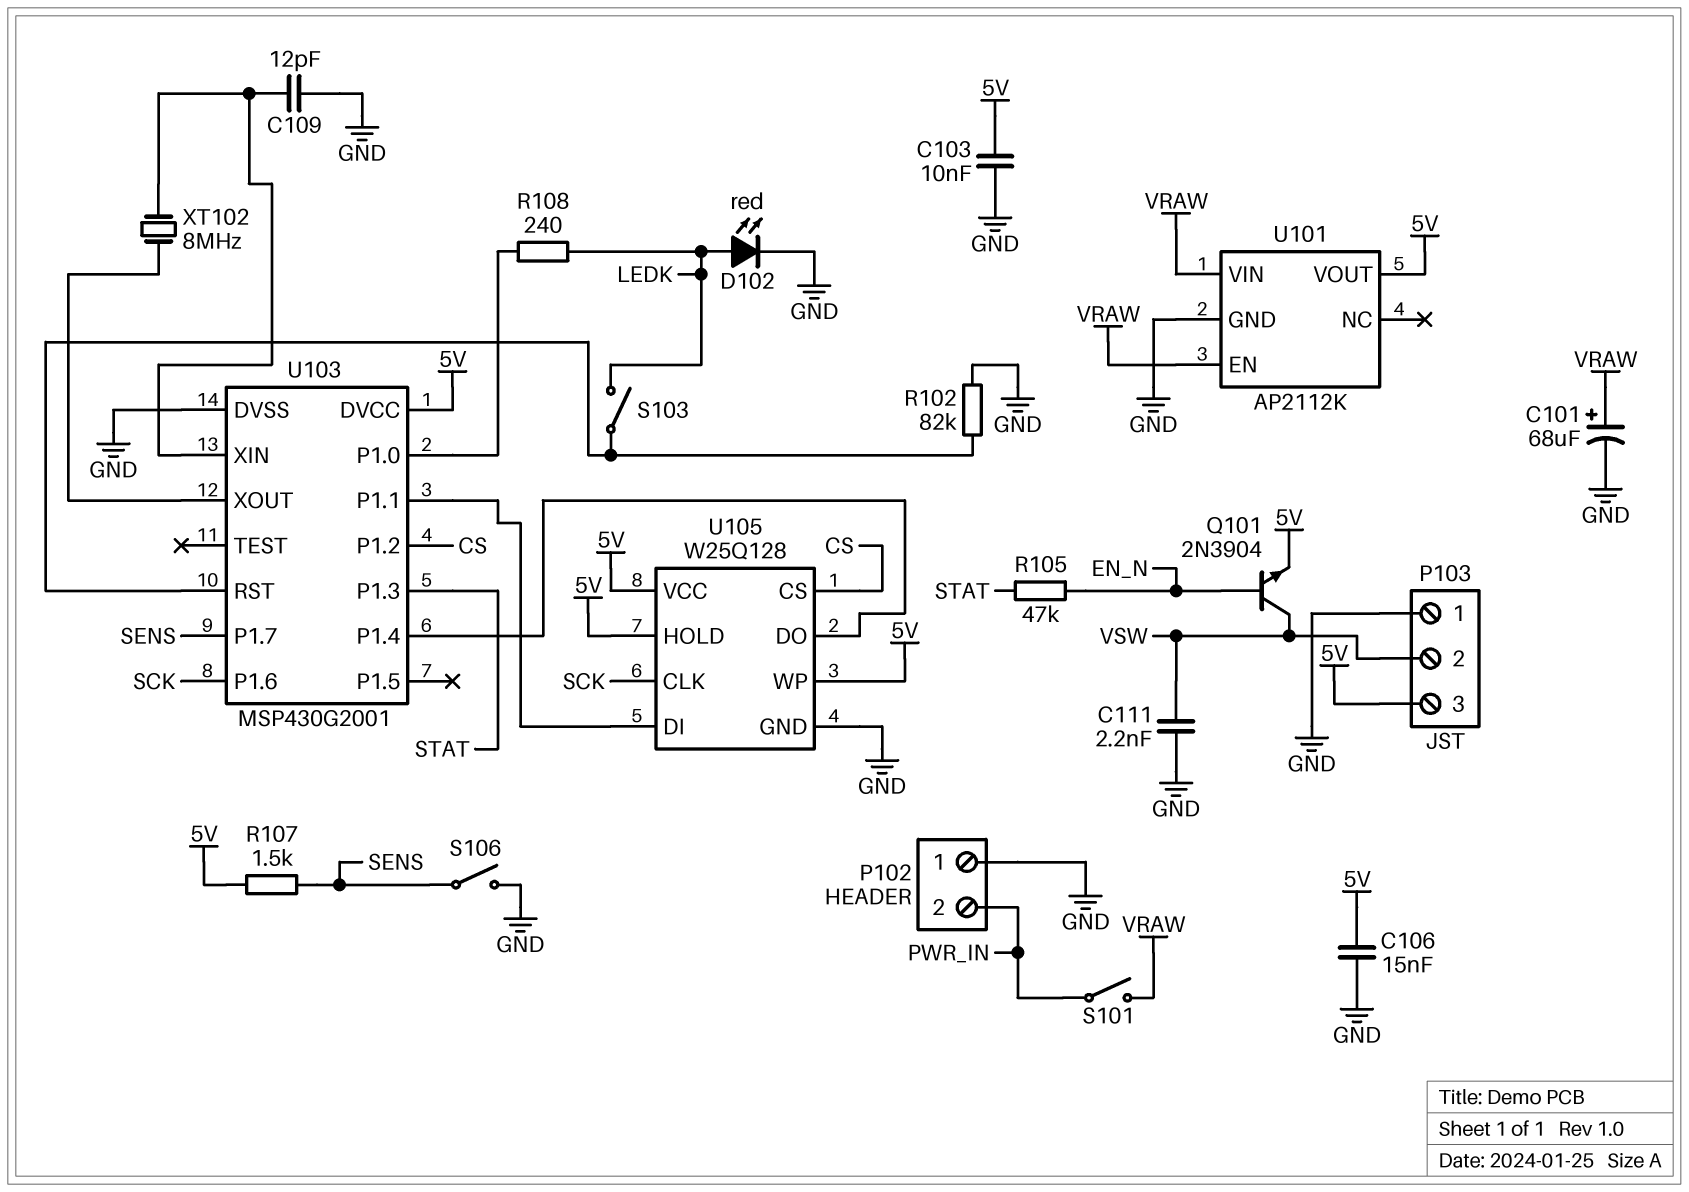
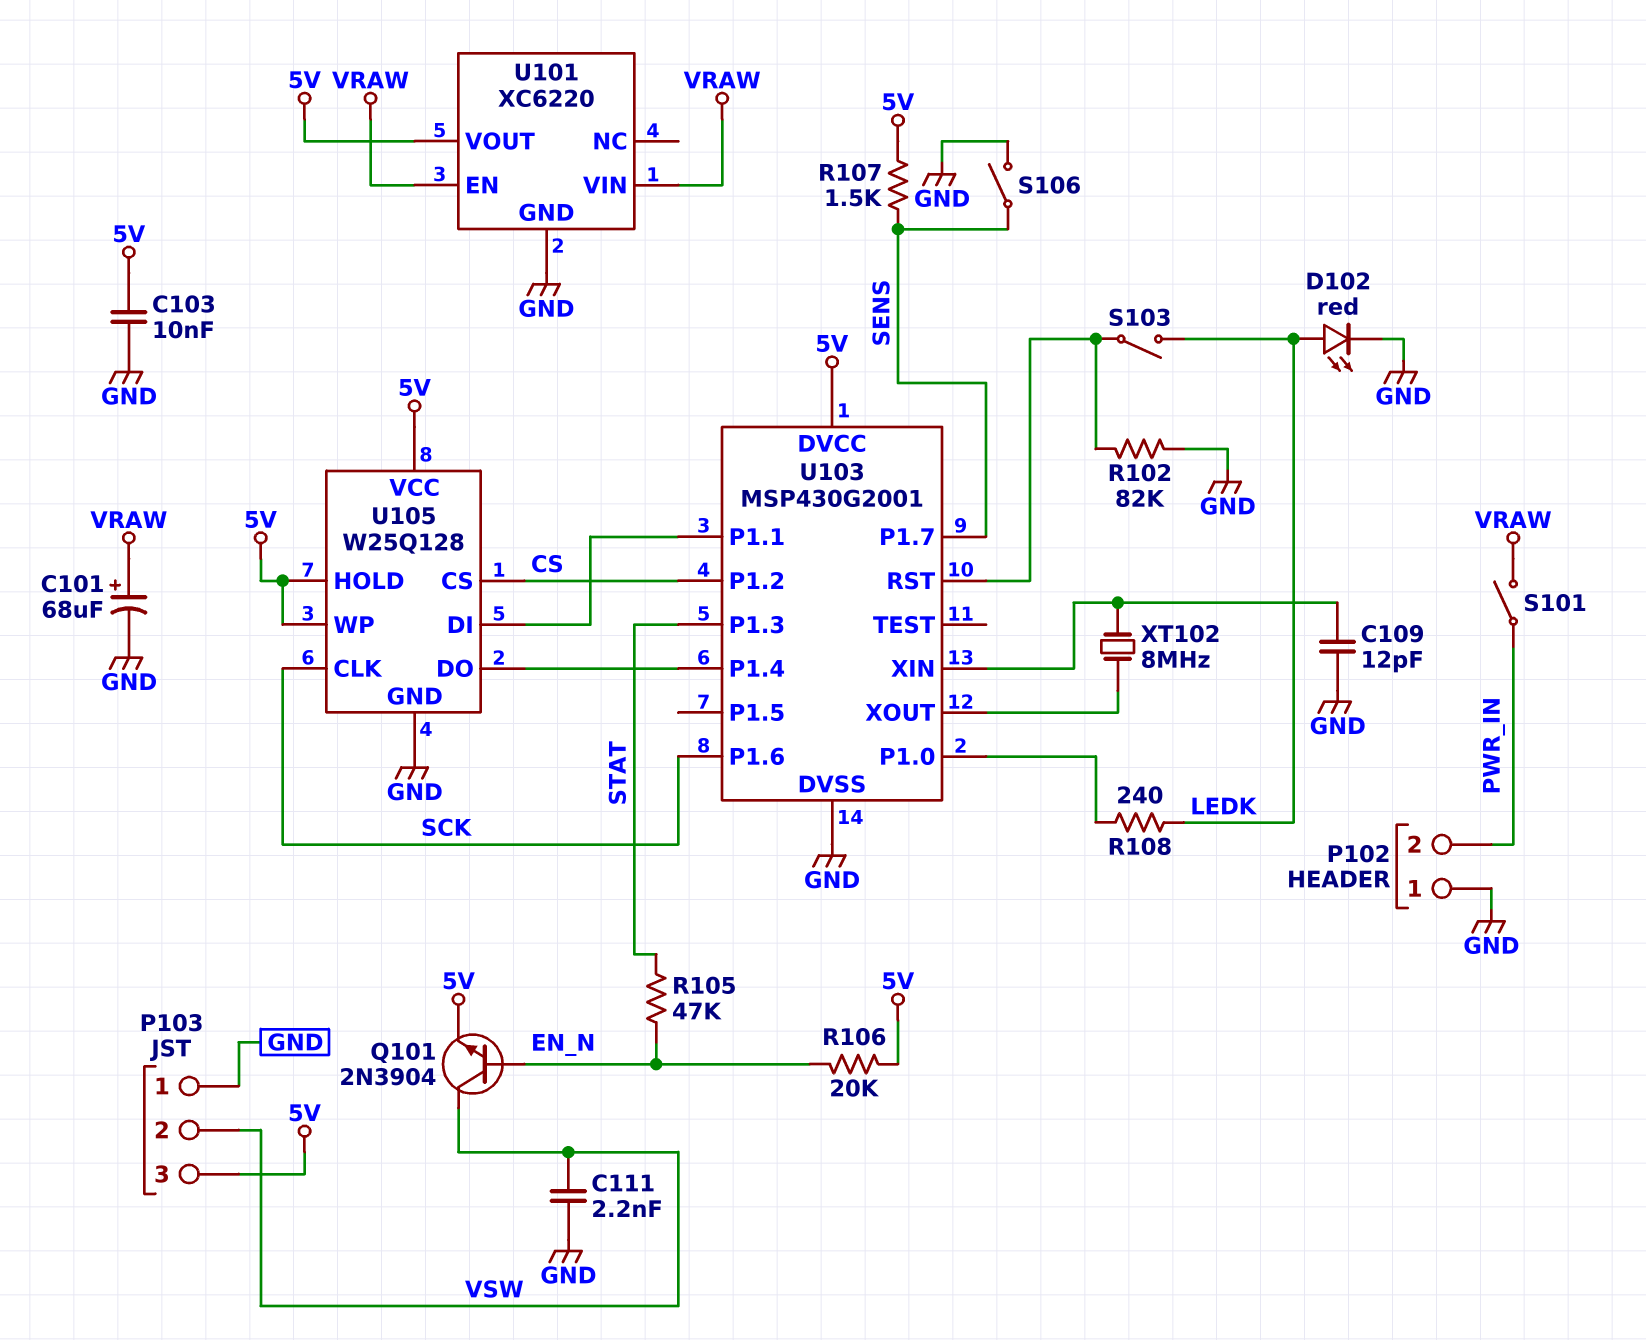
C106: 15nF (5V, GND) -> none
R106: none -> 20k (5V, EN_N)
U101: AP2112K -> XC6220

